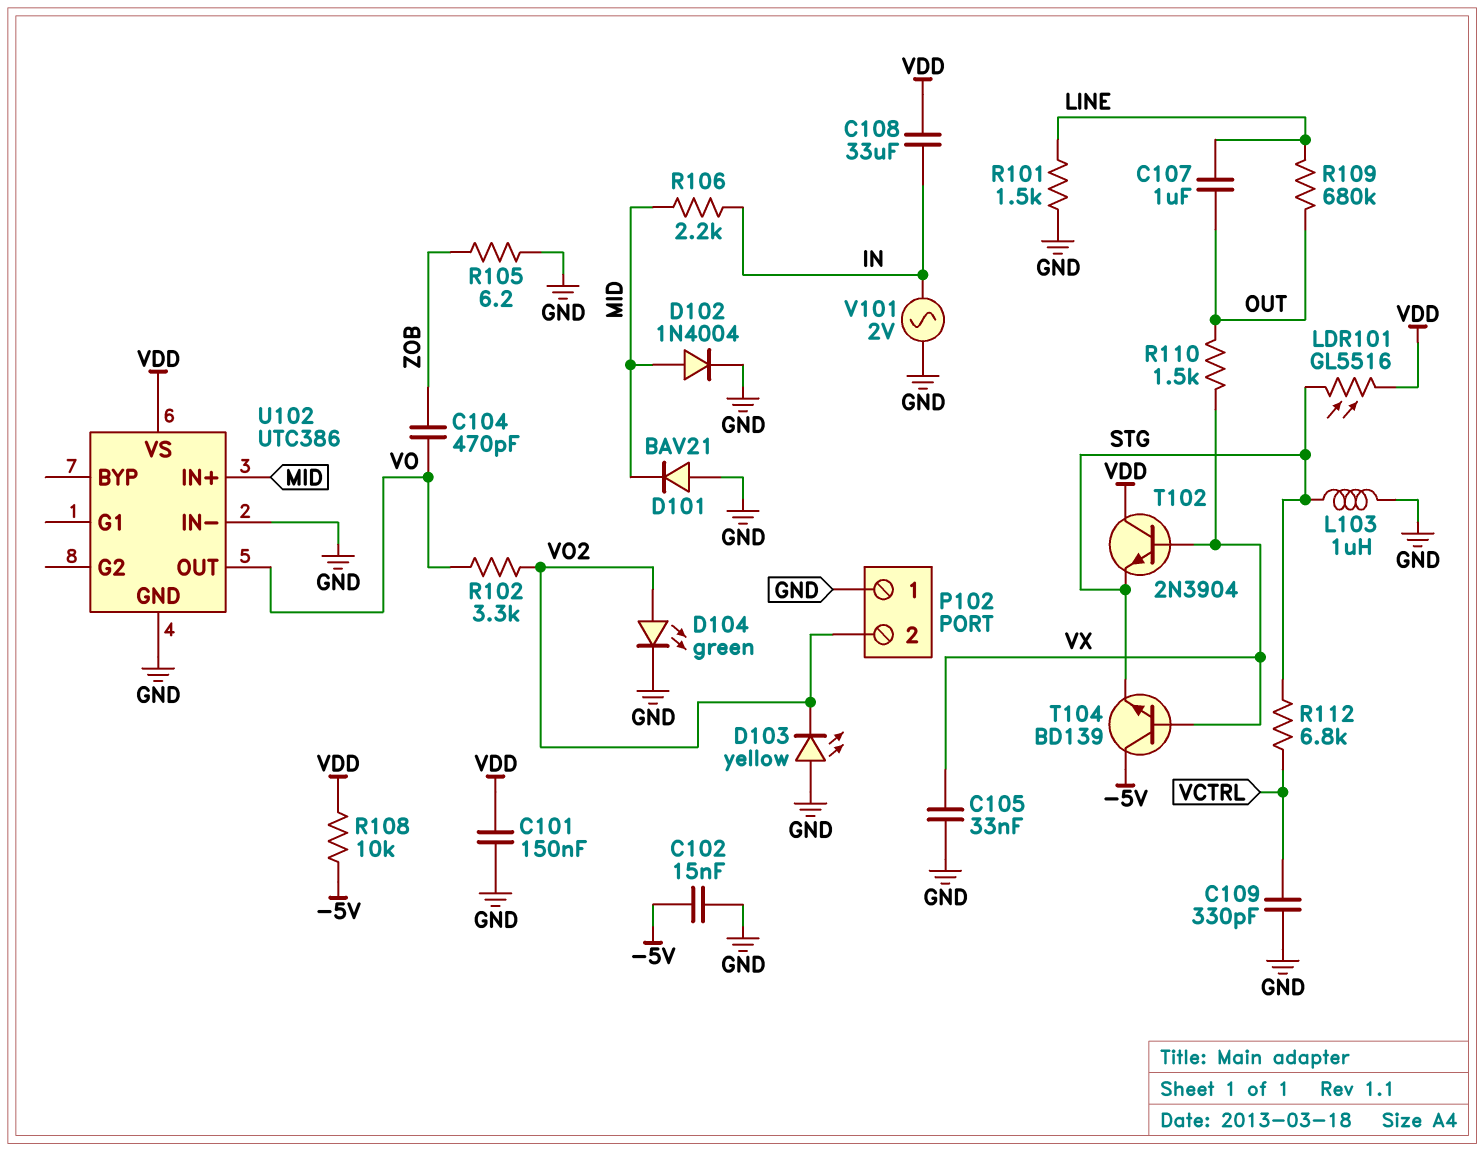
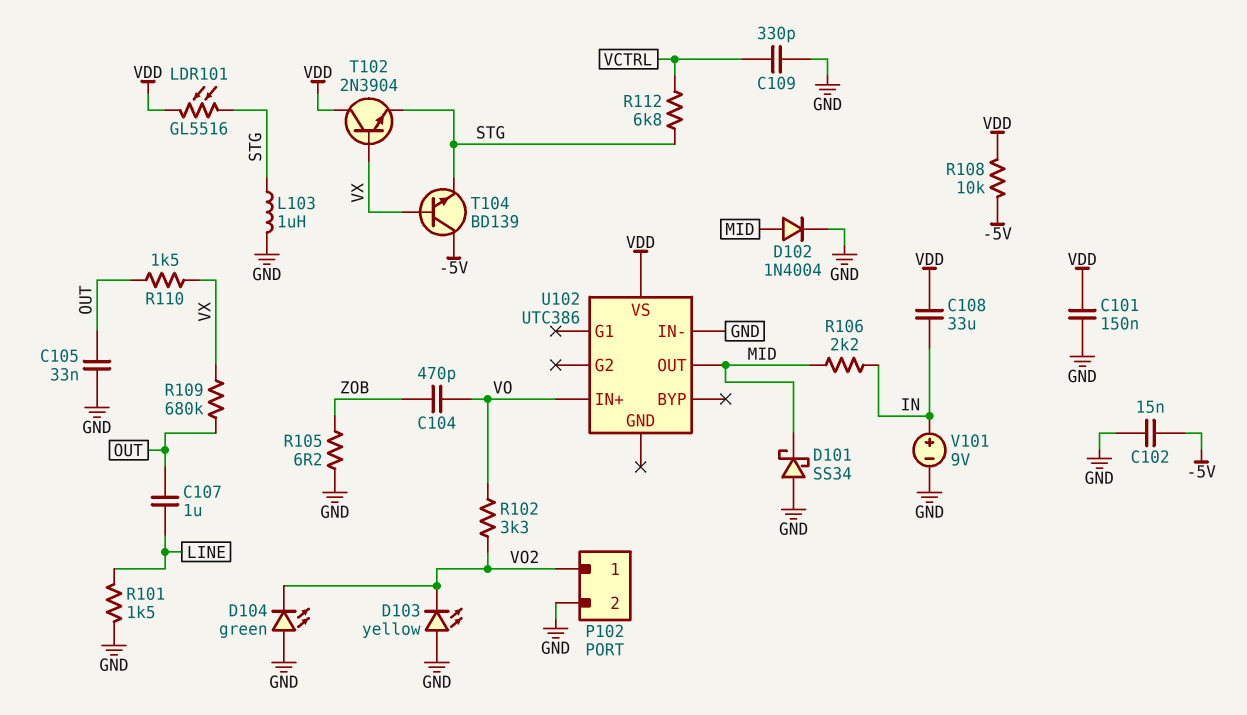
C105: 33nF (GND, VX) -> 33nF (GND, OUT)
D101: diode BAV21 (A GND, K MID) -> schottky SS34 (A GND, K MID)
D104: LED green (A VO2, K GND) -> LED green (A GND, K VO2)
P102 pin 1: GND -> VO2
P102 pin 2: VO2 -> GND
R109: 680k (LINE, OUT) -> 680k (OUT, VX)
U102 pin GND: GND -> none
U102 pin IN+: MID -> VO
U102 pin OUT: VO -> MID
V101: AC 2V (GND, IN) -> 9V (plus IN, minus GND)

